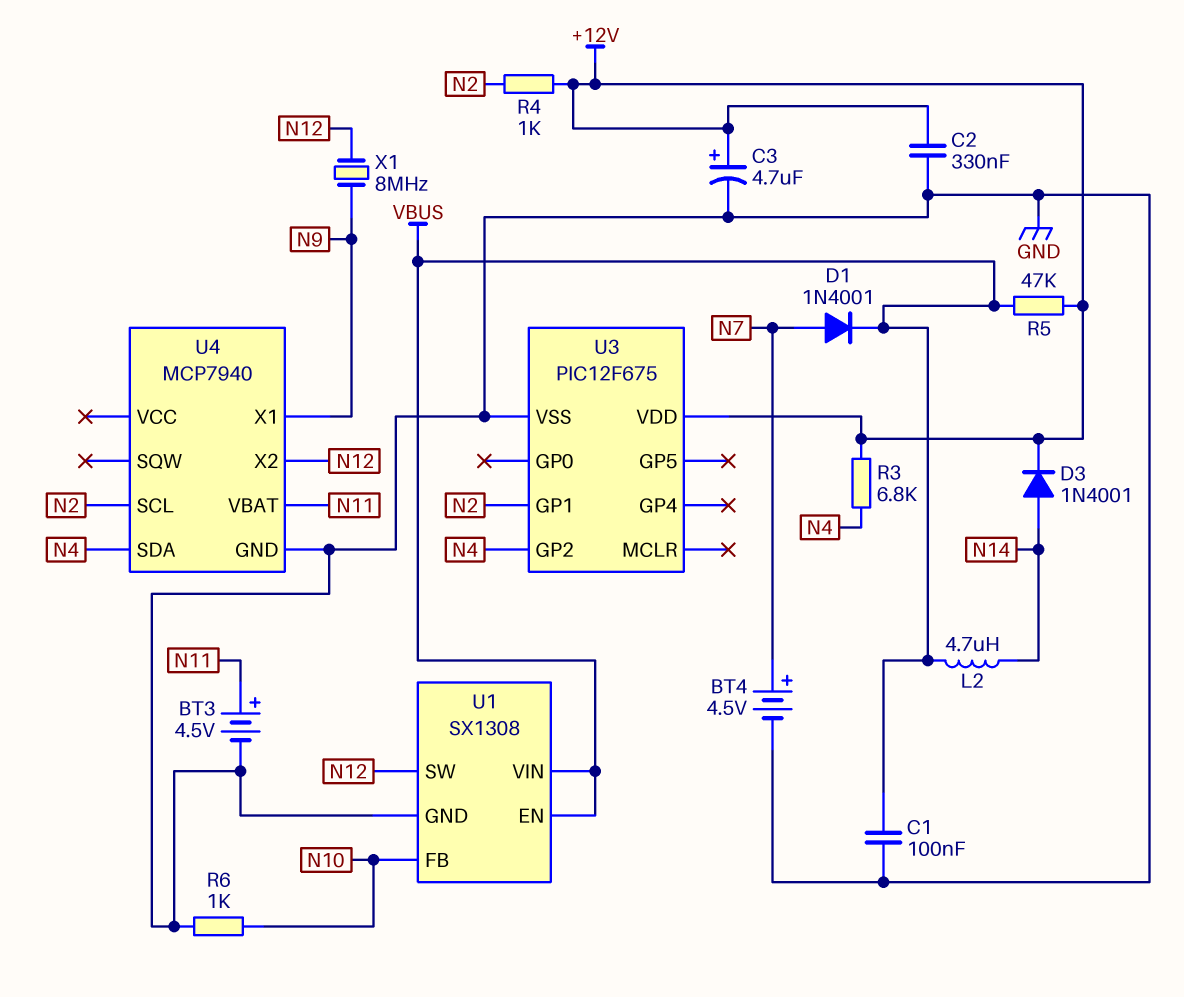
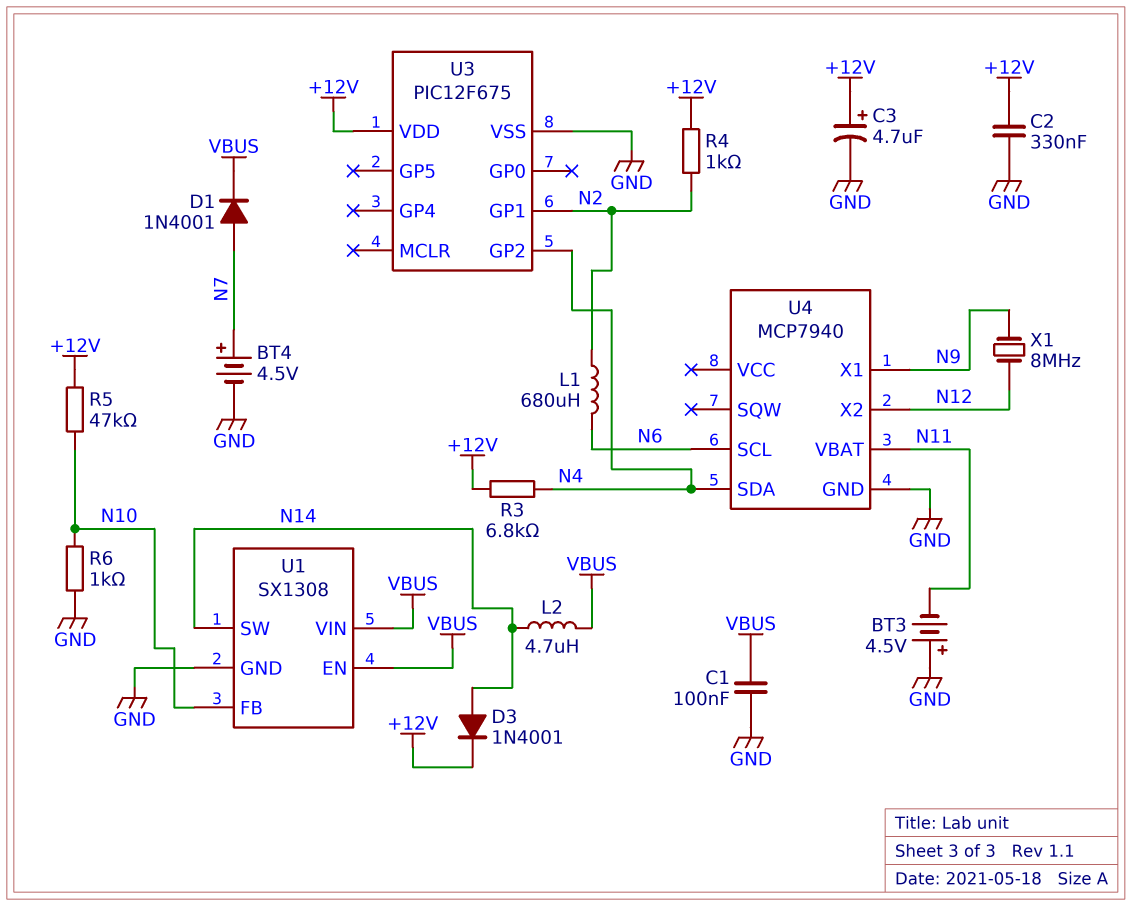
BT3: 4.5V (plus N11, minus GND) -> 4.5V (plus GND, minus N11)
L1: none -> 680uH (N2, N6)
R5: 47k (+12V, VBUS) -> 47k (+12V, N10)
U1 pin SW: N12 -> N14
U4 pin SCL: N2 -> N6

